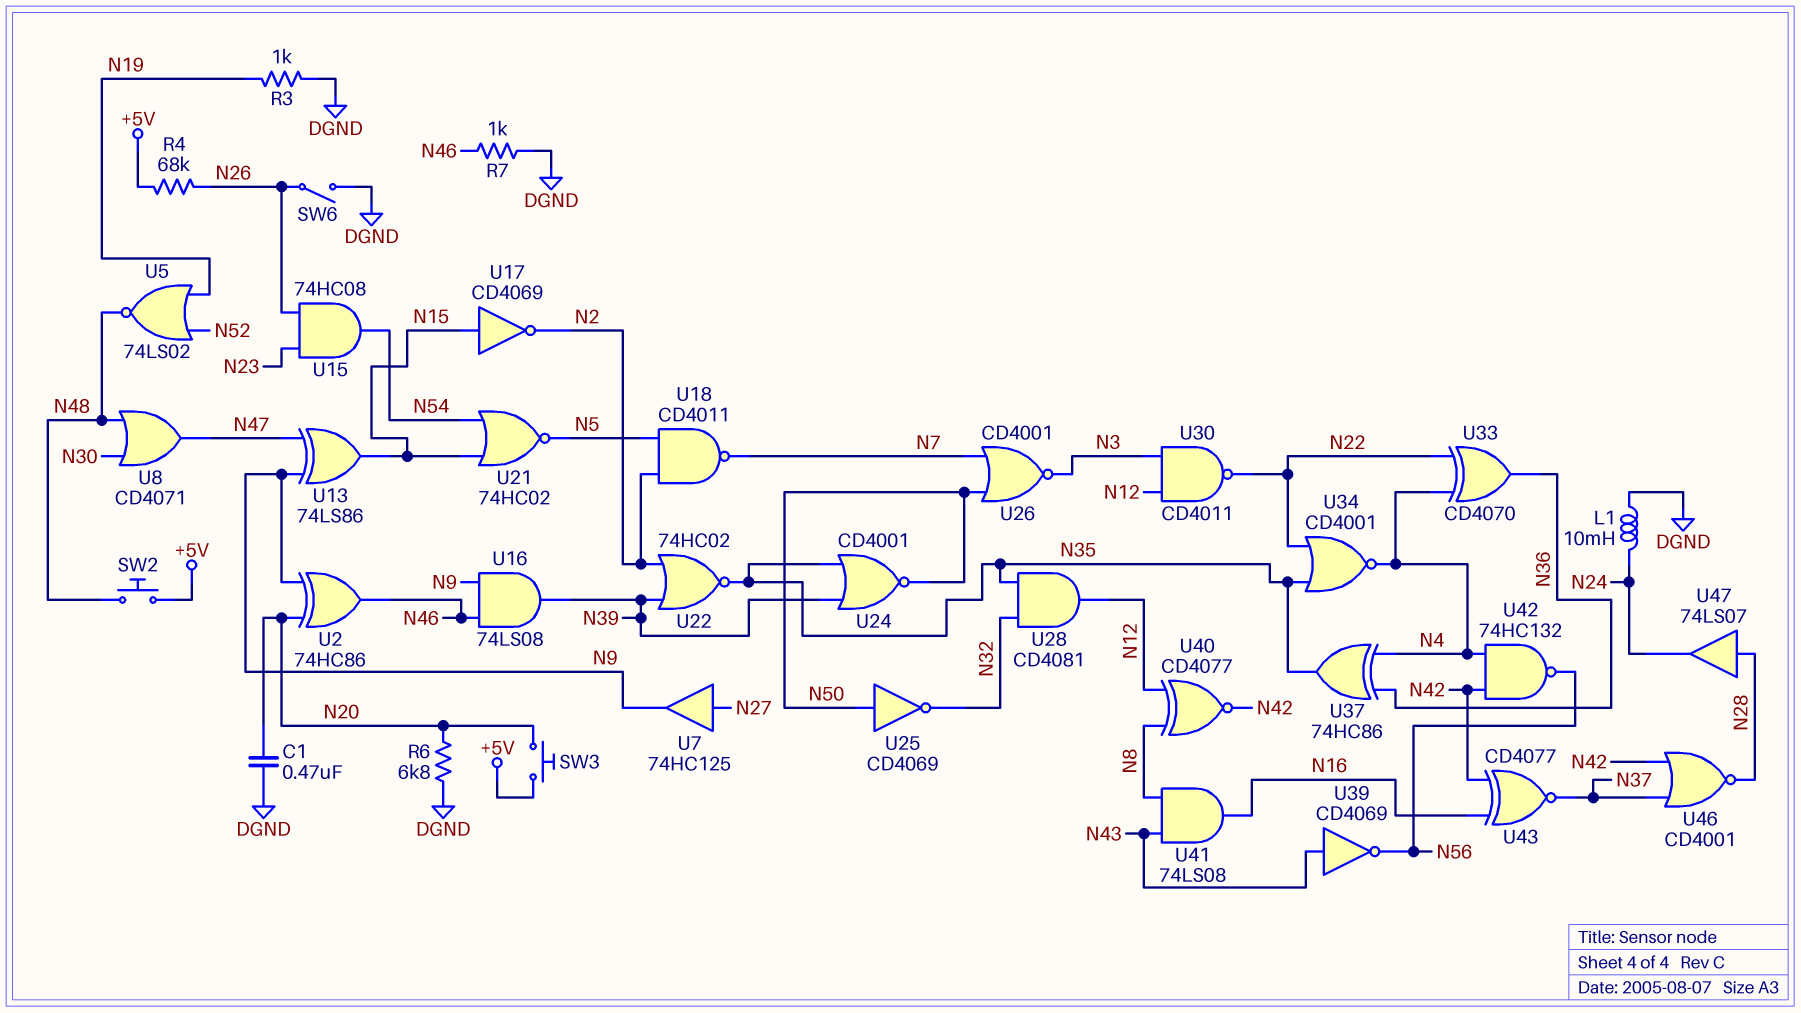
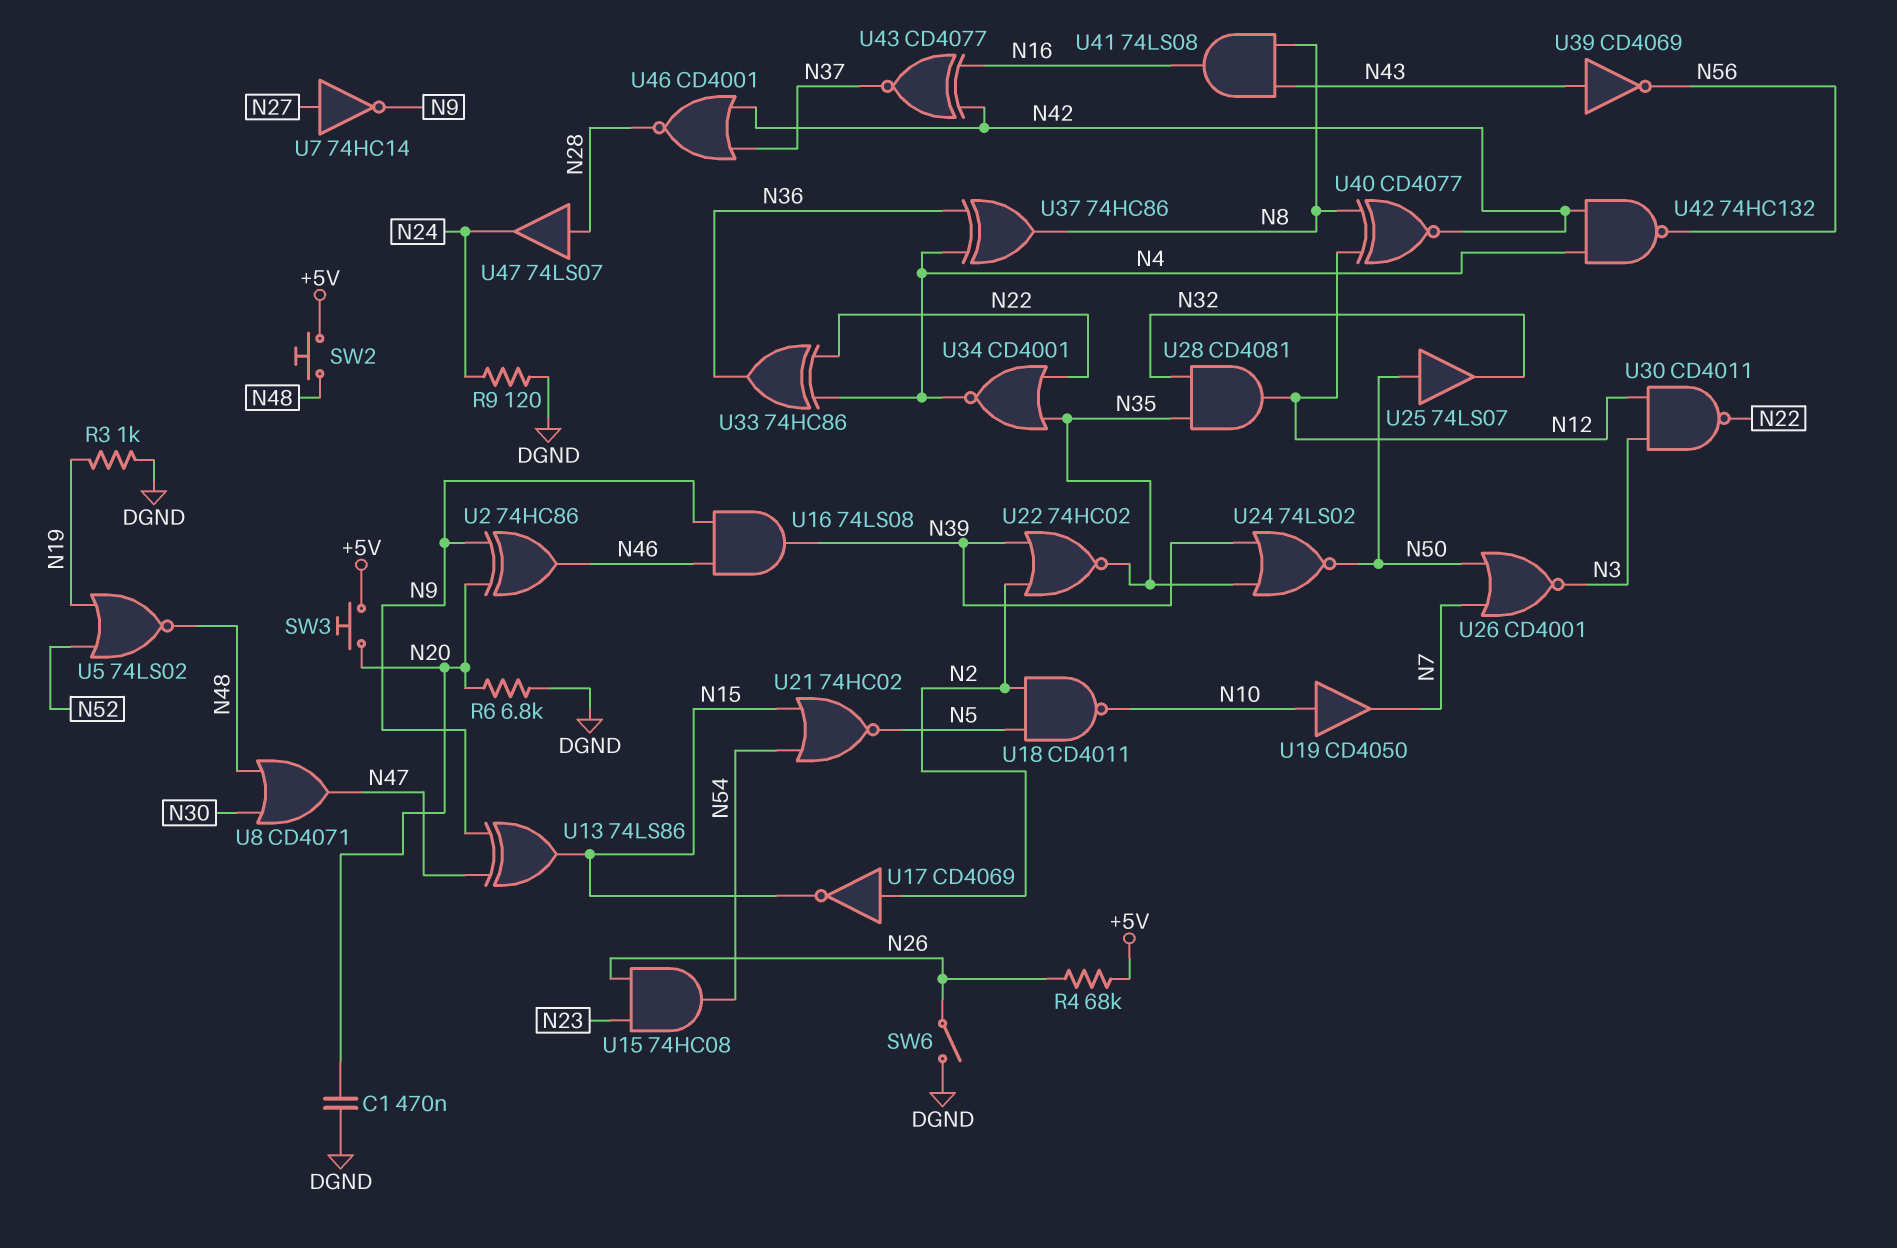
L1: 10mH (DGND, N24) -> none
R7: 1k (DGND, N46) -> none
R9: none -> 120 (DGND, N24)
U7: buffer 74HC125 (in N27, out N9) -> NOT 74HC14 (in N27, out N9)
U17: NOT CD4069 (in N15, out N2) -> NOT CD4069 (in N2, out N15)
U18: NAND CD4011 (in N2, in N5, out N7) -> NAND CD4011 (in N2, in N5, out N10)
U19: none -> buffer CD4050 (in N10, out N7)
U24: NOR CD4001 (in N35, in N39, out N50) -> NOR 74LS02 (in N35, in N39, out N50)
U25: NOT CD4069 (in N50, out N32) -> buffer 74LS07 (in N50, out N32)
U33: XOR CD4070 (in N4, in N22, out N36) -> XOR 74HC86 (in N4, in N22, out N36)
U37: XOR 74HC86 (in N4, in N36, out N35) -> XOR 74HC86 (in N4, in N36, out N8)

